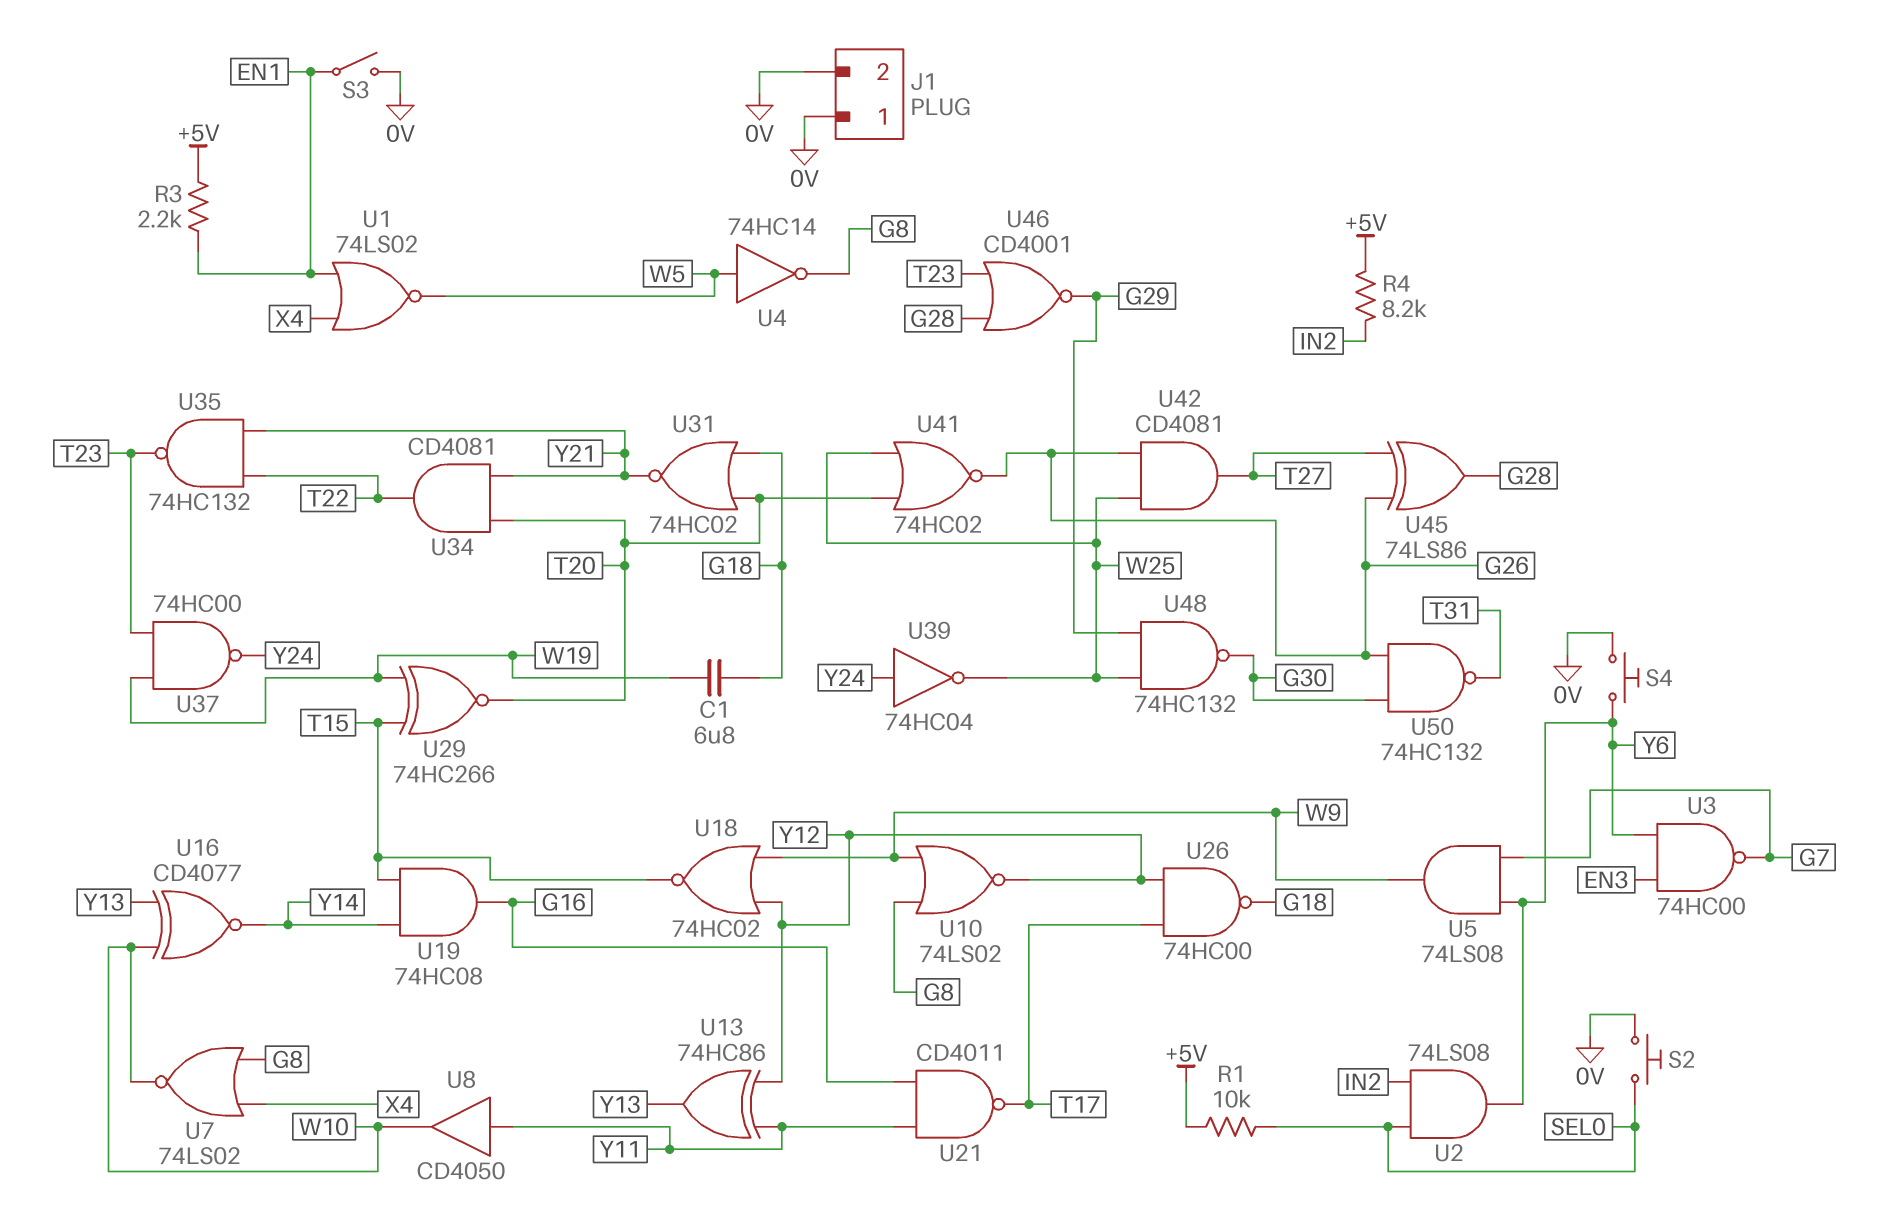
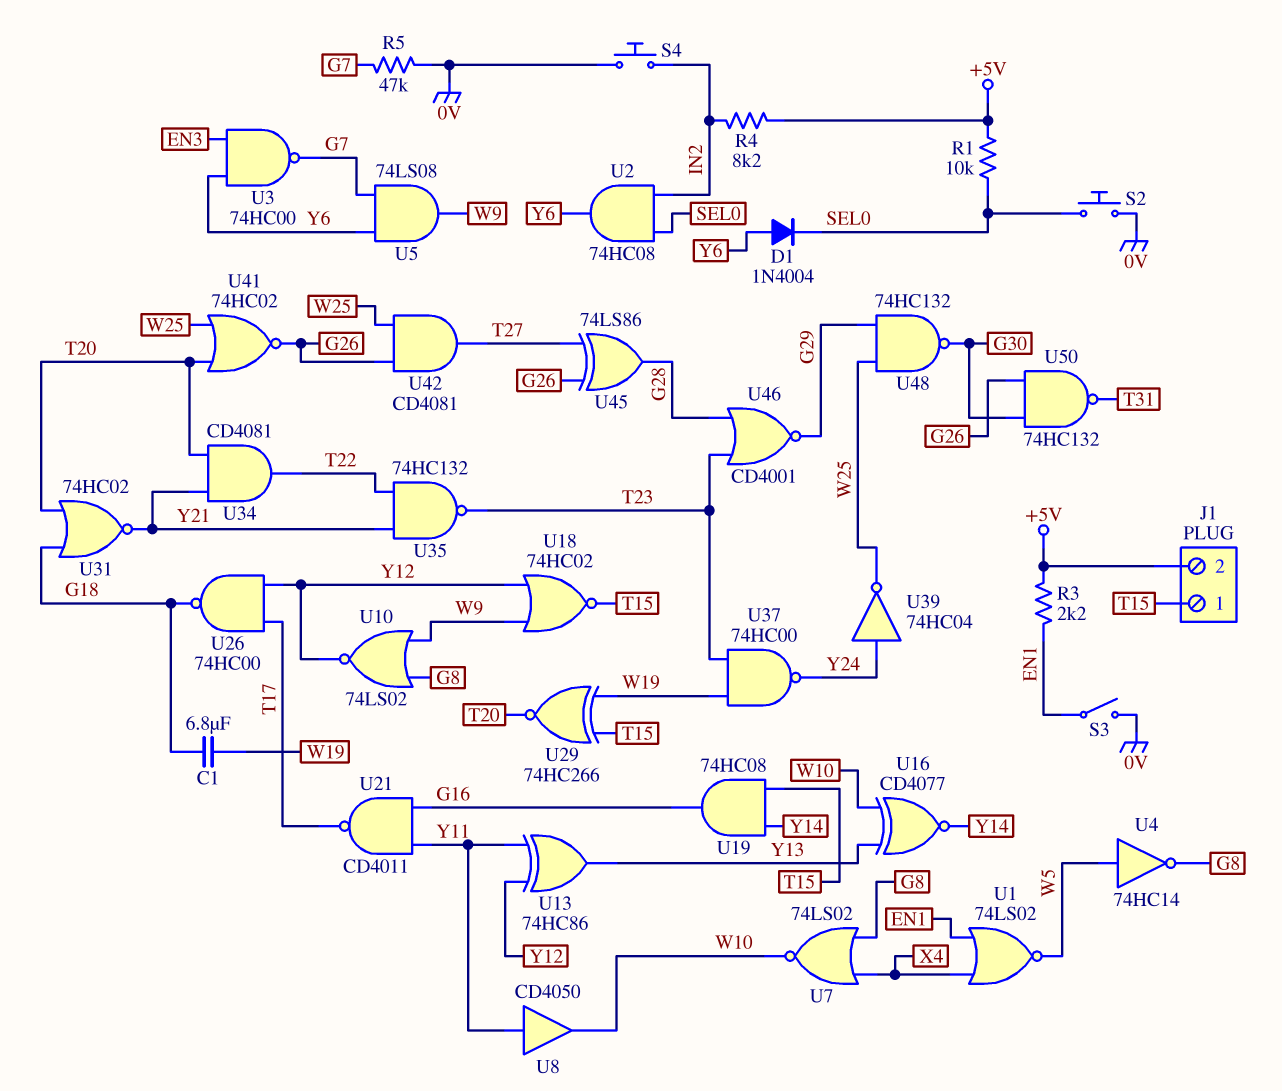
D1: none -> diode 1N4004 (A Y6, K SEL0)
J1 pin 1: 0V -> T15
J1 pin 2: 0V -> +5V
R5: none -> 47k (0V, G7)
S4: button (0V, Y6) -> button (0V, IN2)
U2: AND 74LS08 (in IN2, in SEL0, out Y6) -> AND 74HC08 (in IN2, in SEL0, out Y6)

